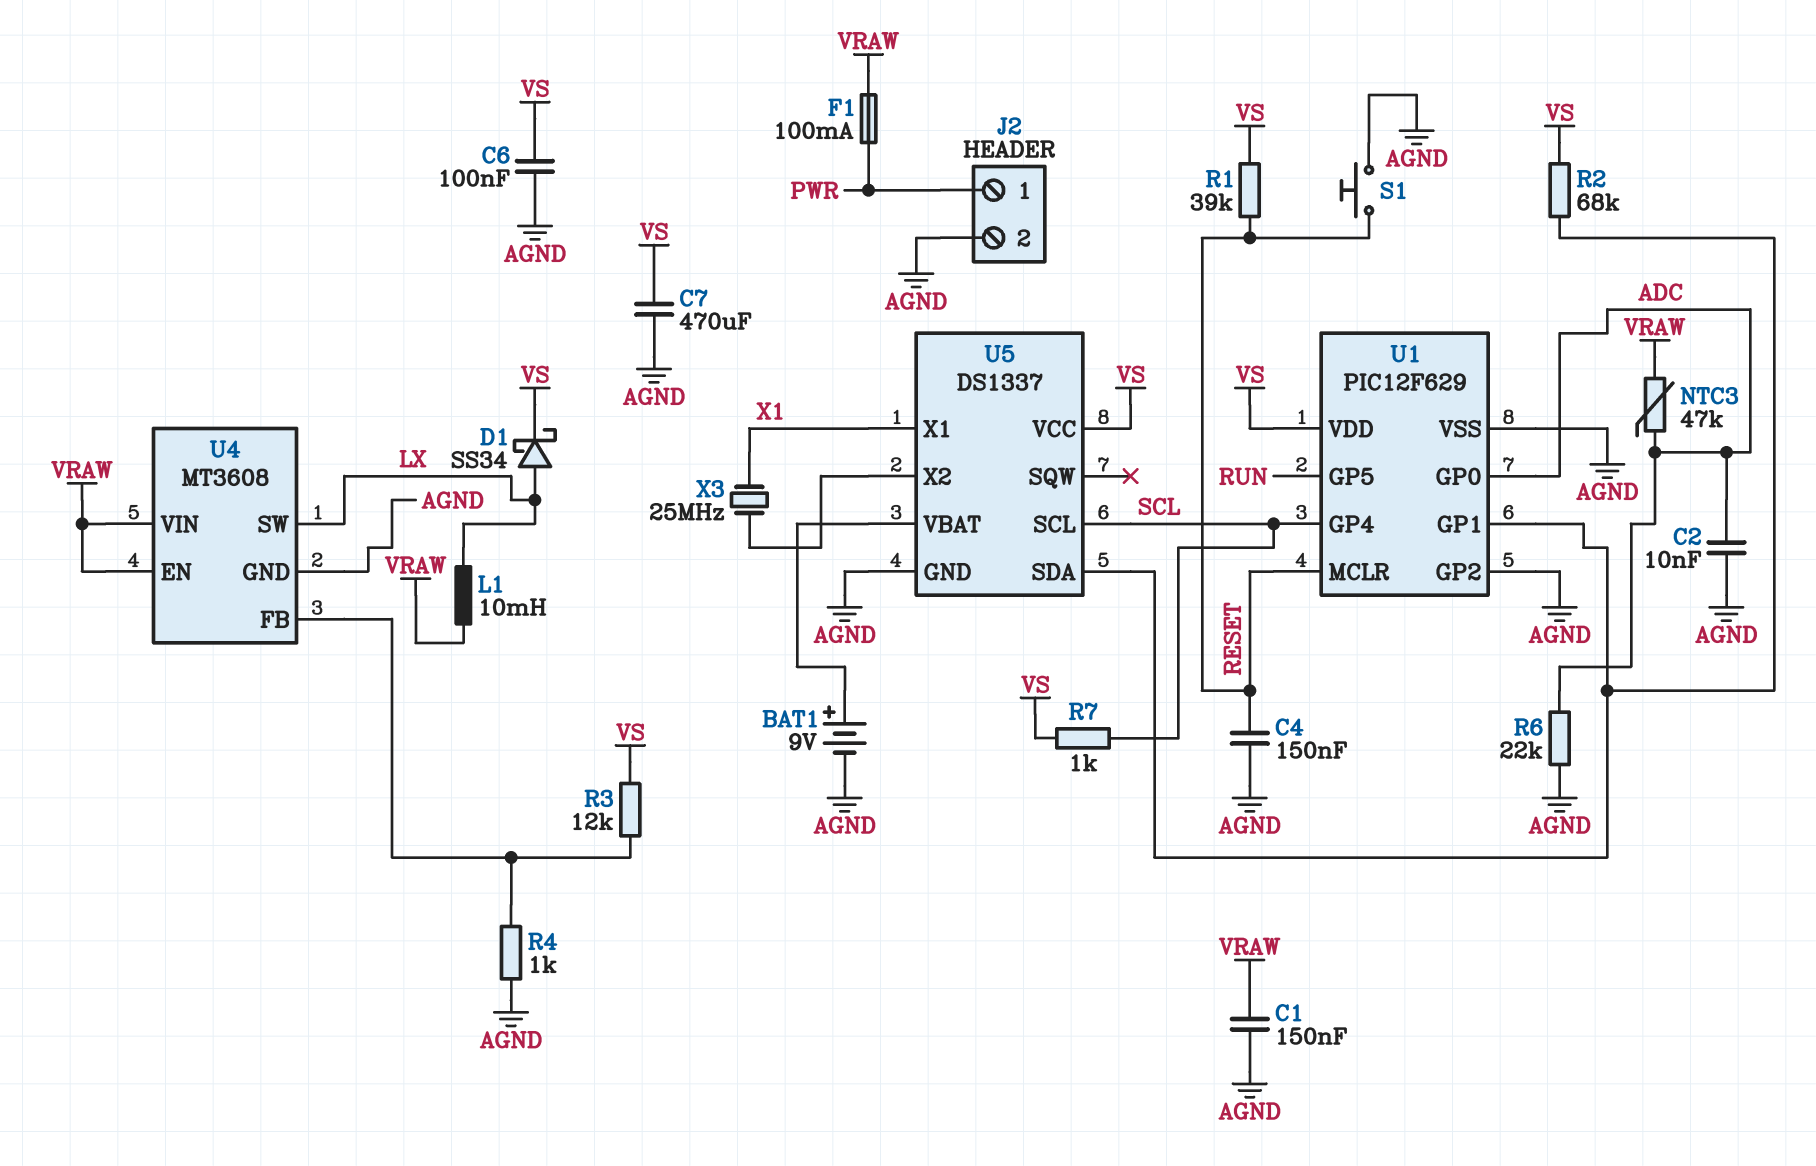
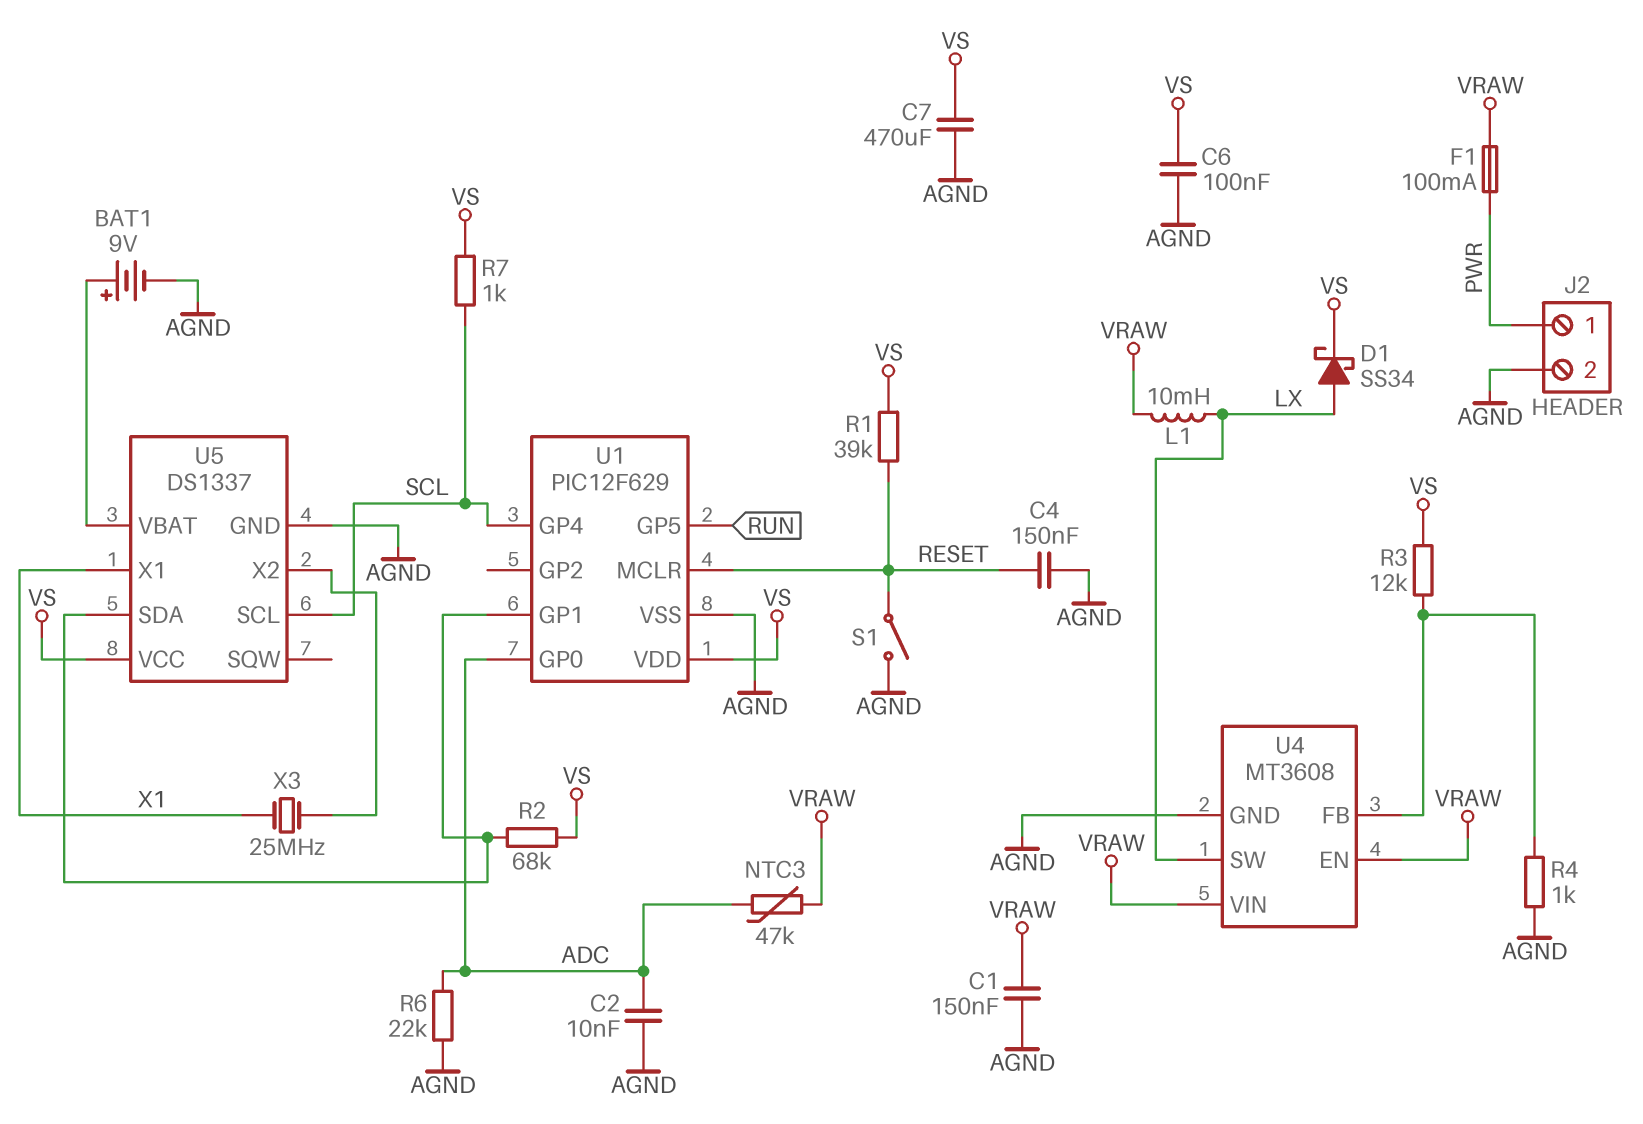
S1: button (AGND, RESET) -> switch (AGND, RESET)
U1 pin GP2: AGND -> none

